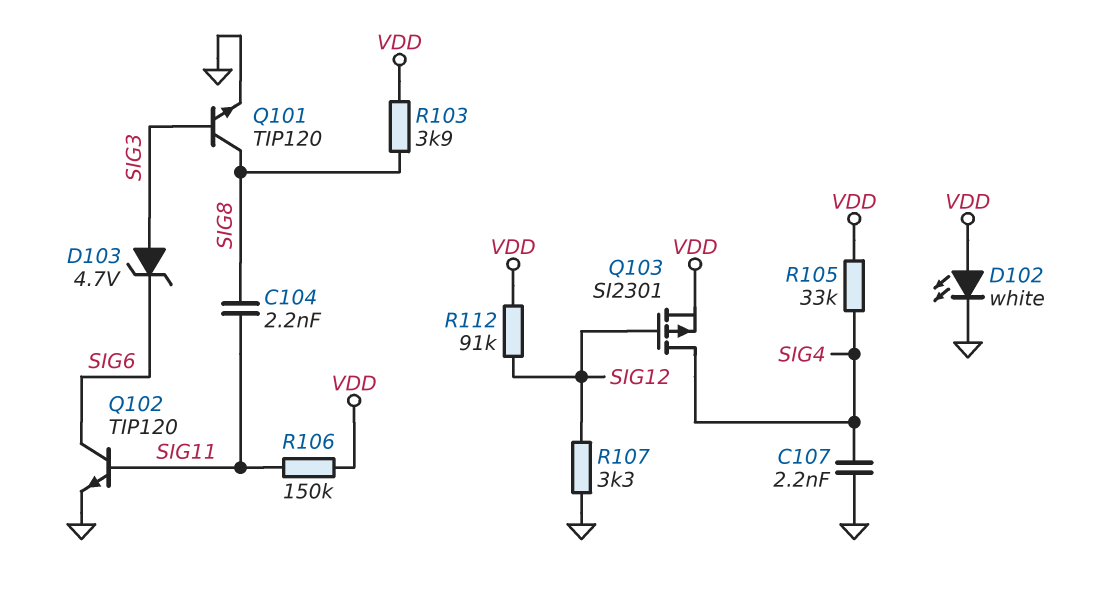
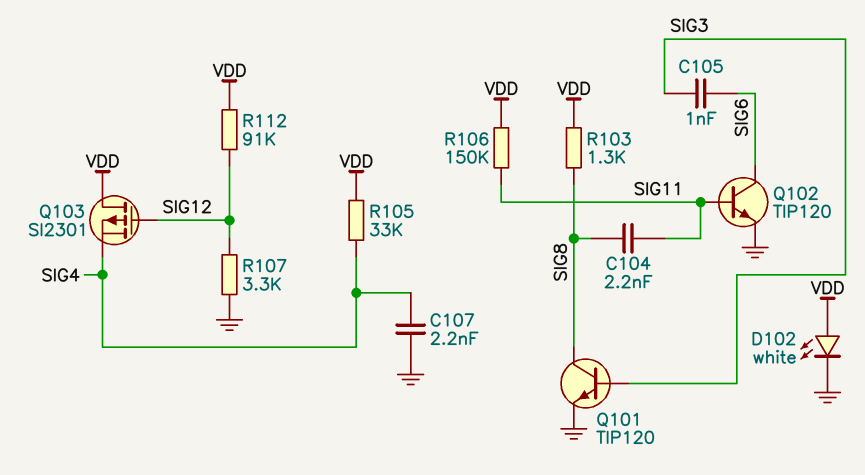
C105: none -> 1nF (SIG3, SIG6)
D103: zener 4.7V (A SIG3, K SIG6) -> none
Q103: PMOS SI2301 (G SIG12, D SIG4, S VDD) -> PMOS SI2301 (G SIG12, D VDD, S SIG4)
R103: 3.9k (SIG8, VDD) -> 1.3k (SIG8, VDD)

